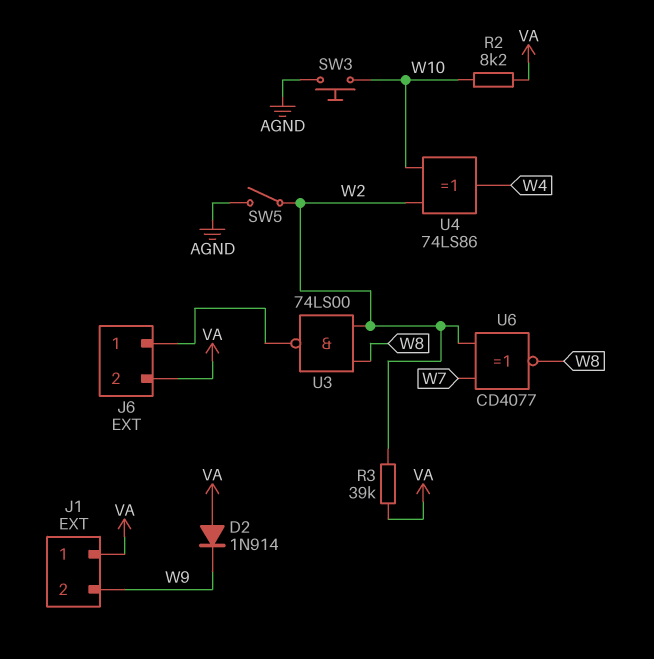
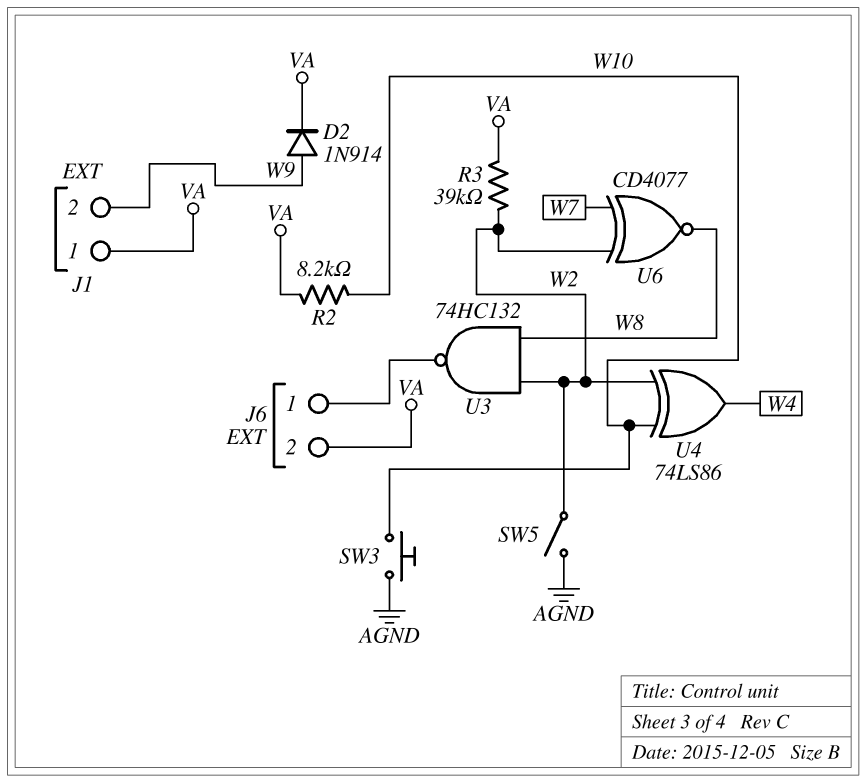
D2: diode 1N914 (A VA, K W9) -> diode 1N914 (A W9, K VA)
U3: NAND 74LS00 (in W2, in W8, out J6/1) -> NAND 74HC132 (in W2, in W8, out J6/1)

